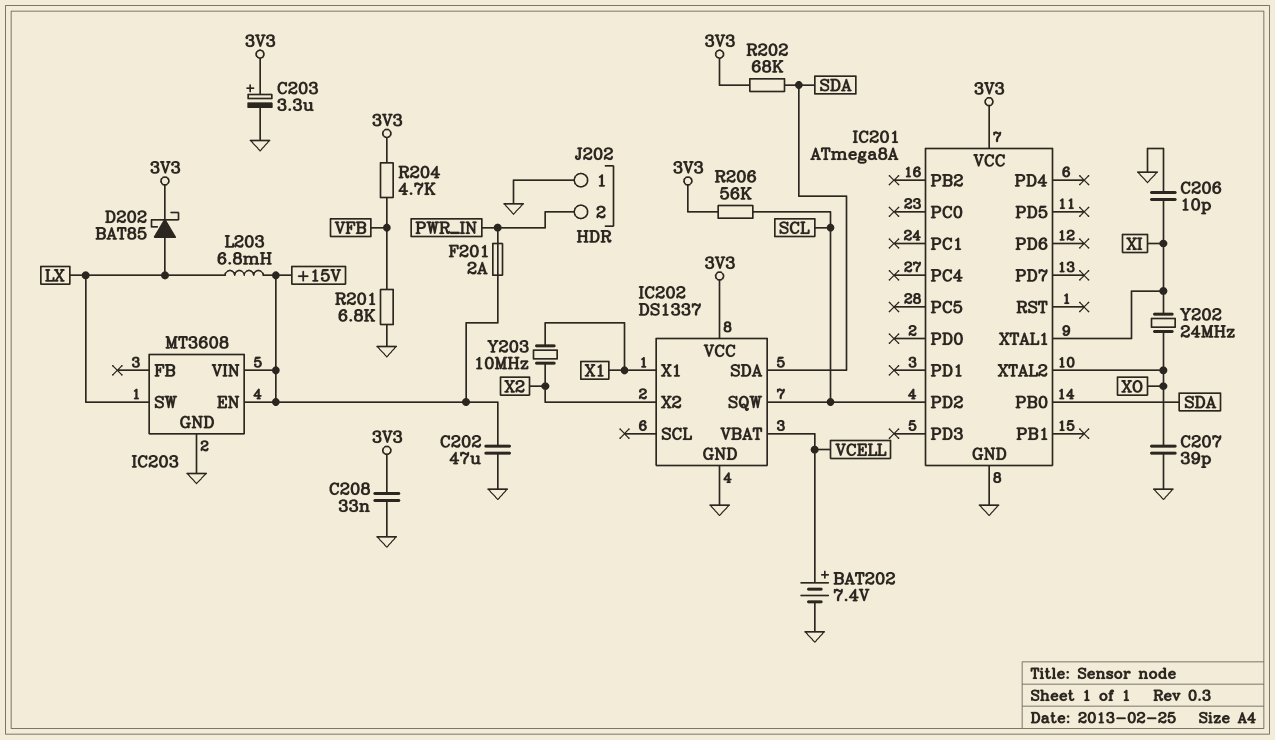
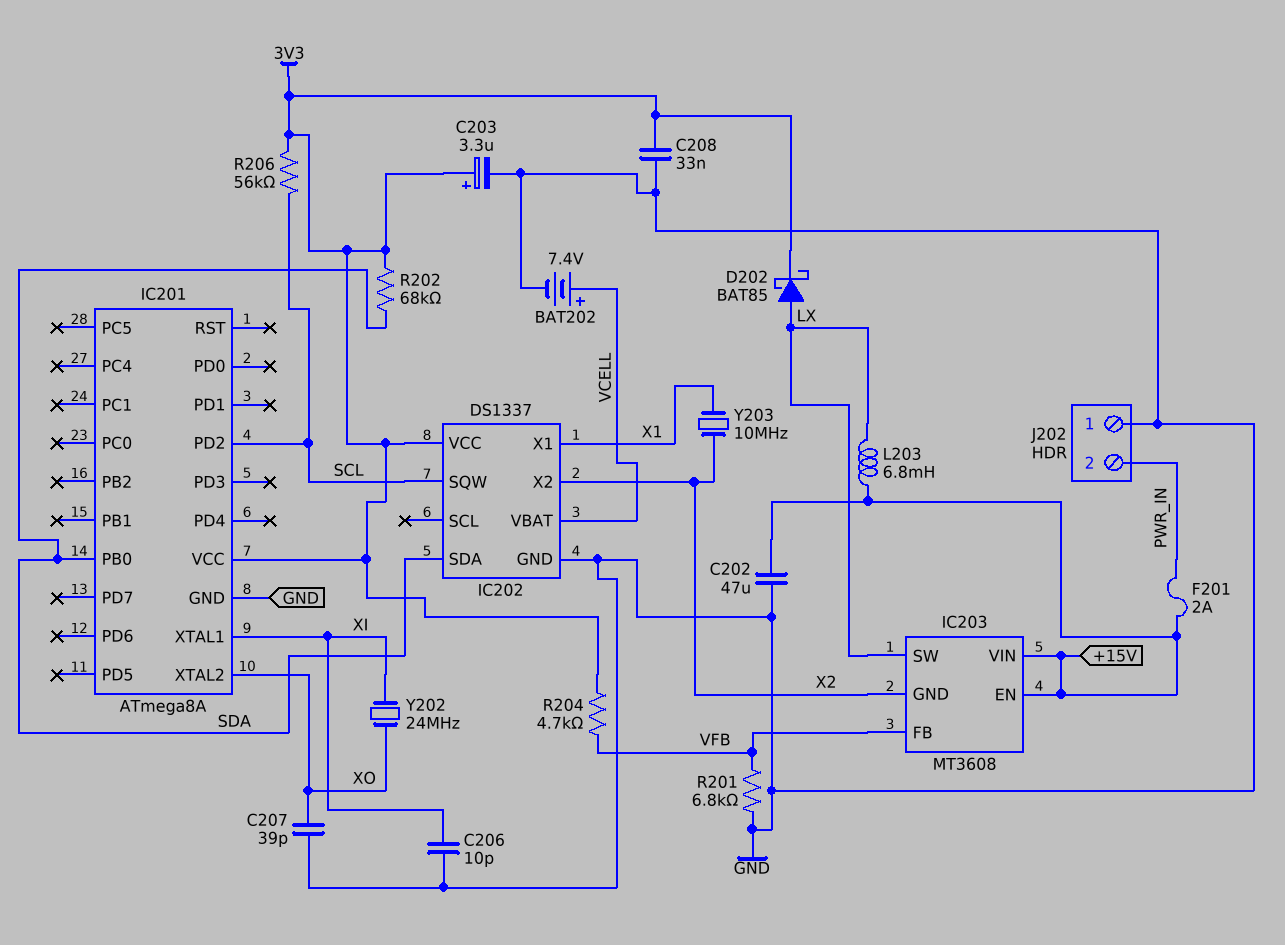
IC203 pin FB: none -> VFB
IC203 pin GND: GND -> X2

